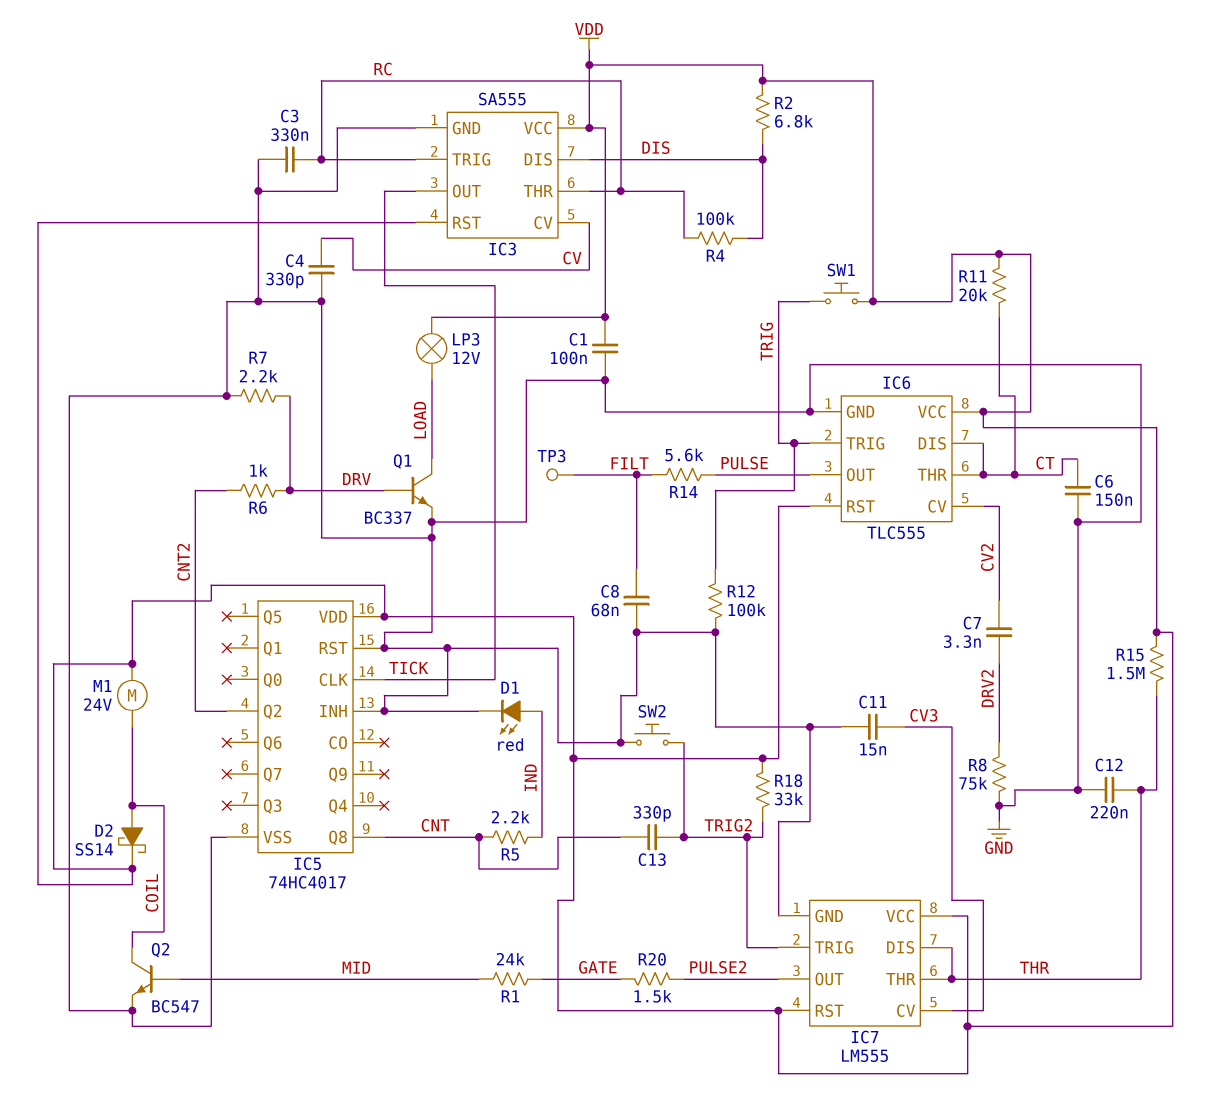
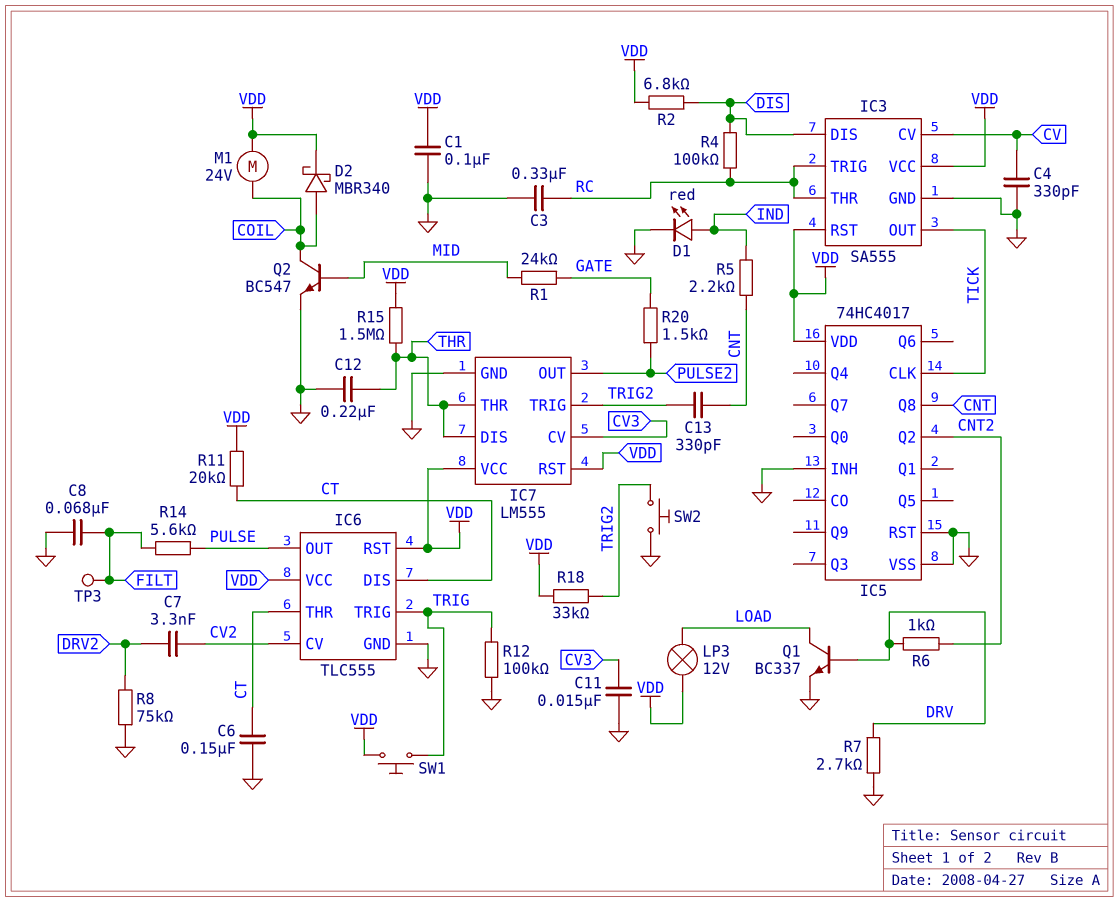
D2: schottky SS14 (A COIL, K VDD) -> schottky MBR340 (A COIL, K VDD)
R7: 2.2k (DRV, GND) -> 2.7k (DRV, GND)

